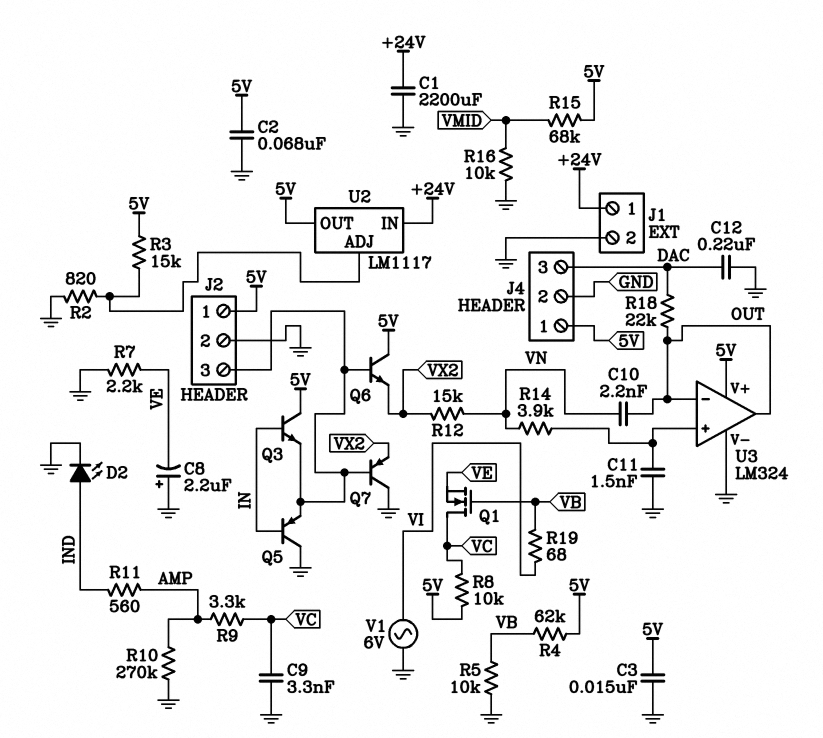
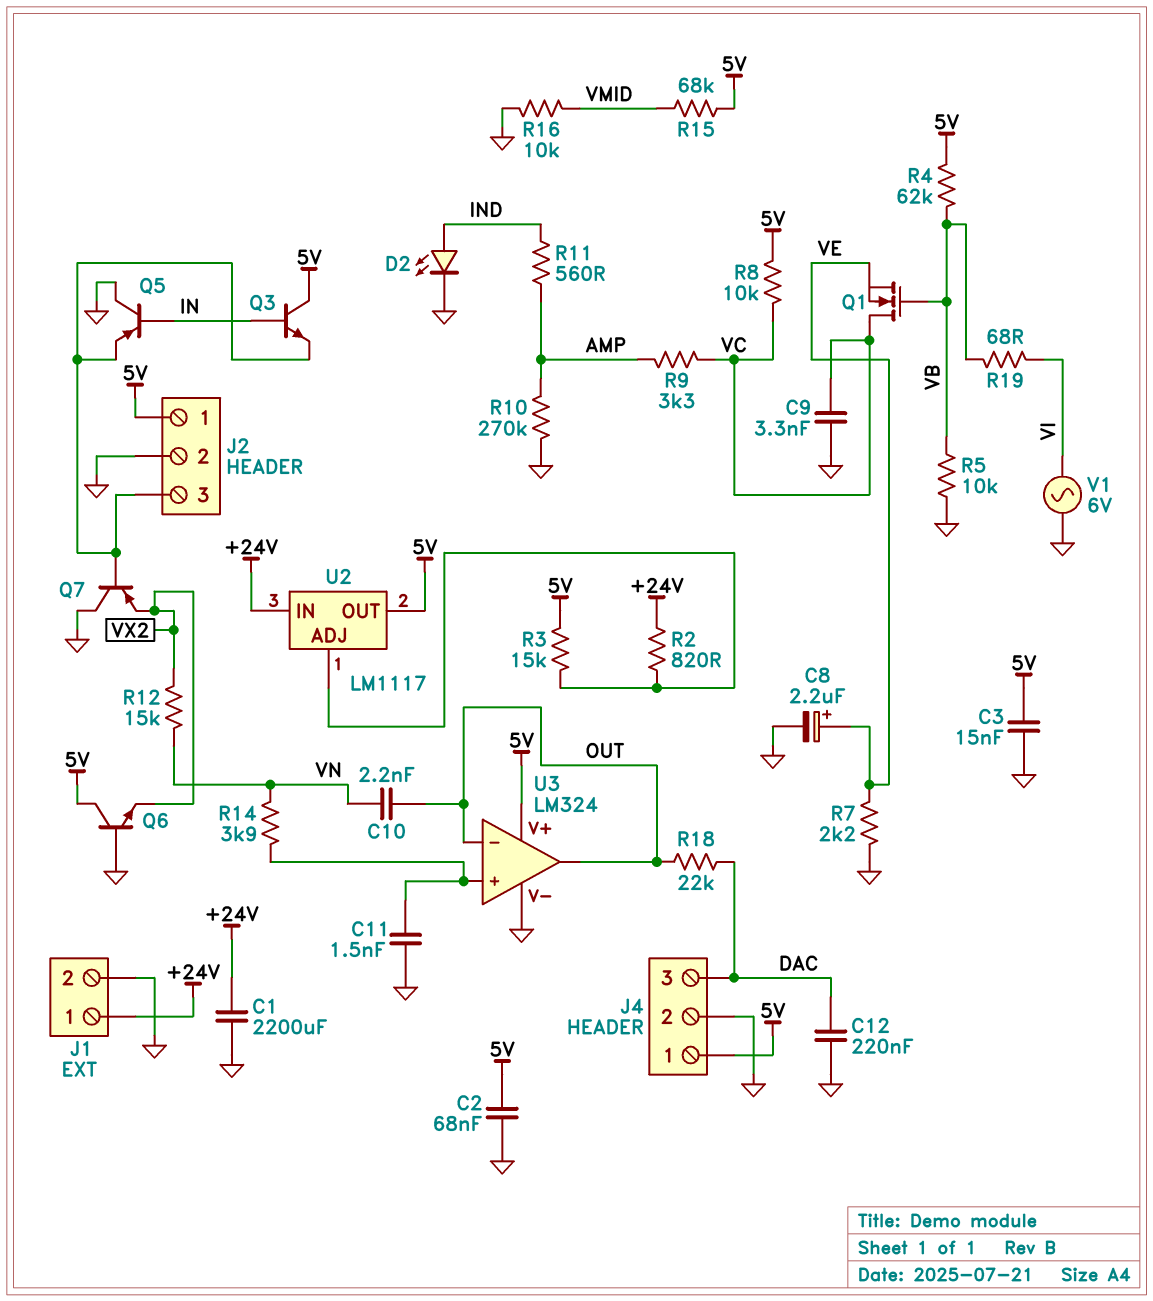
C8: 2.2uF (plus GND, minus VE) -> 2.2uF (plus VE, minus GND)
Q6: NPN (B J2/3, C 5V, E VX2) -> NPN (B GND, C 5V, E VX2)
R2: 820 (GND, U2/ADJ) -> 820 (+24V, U2/ADJ)

